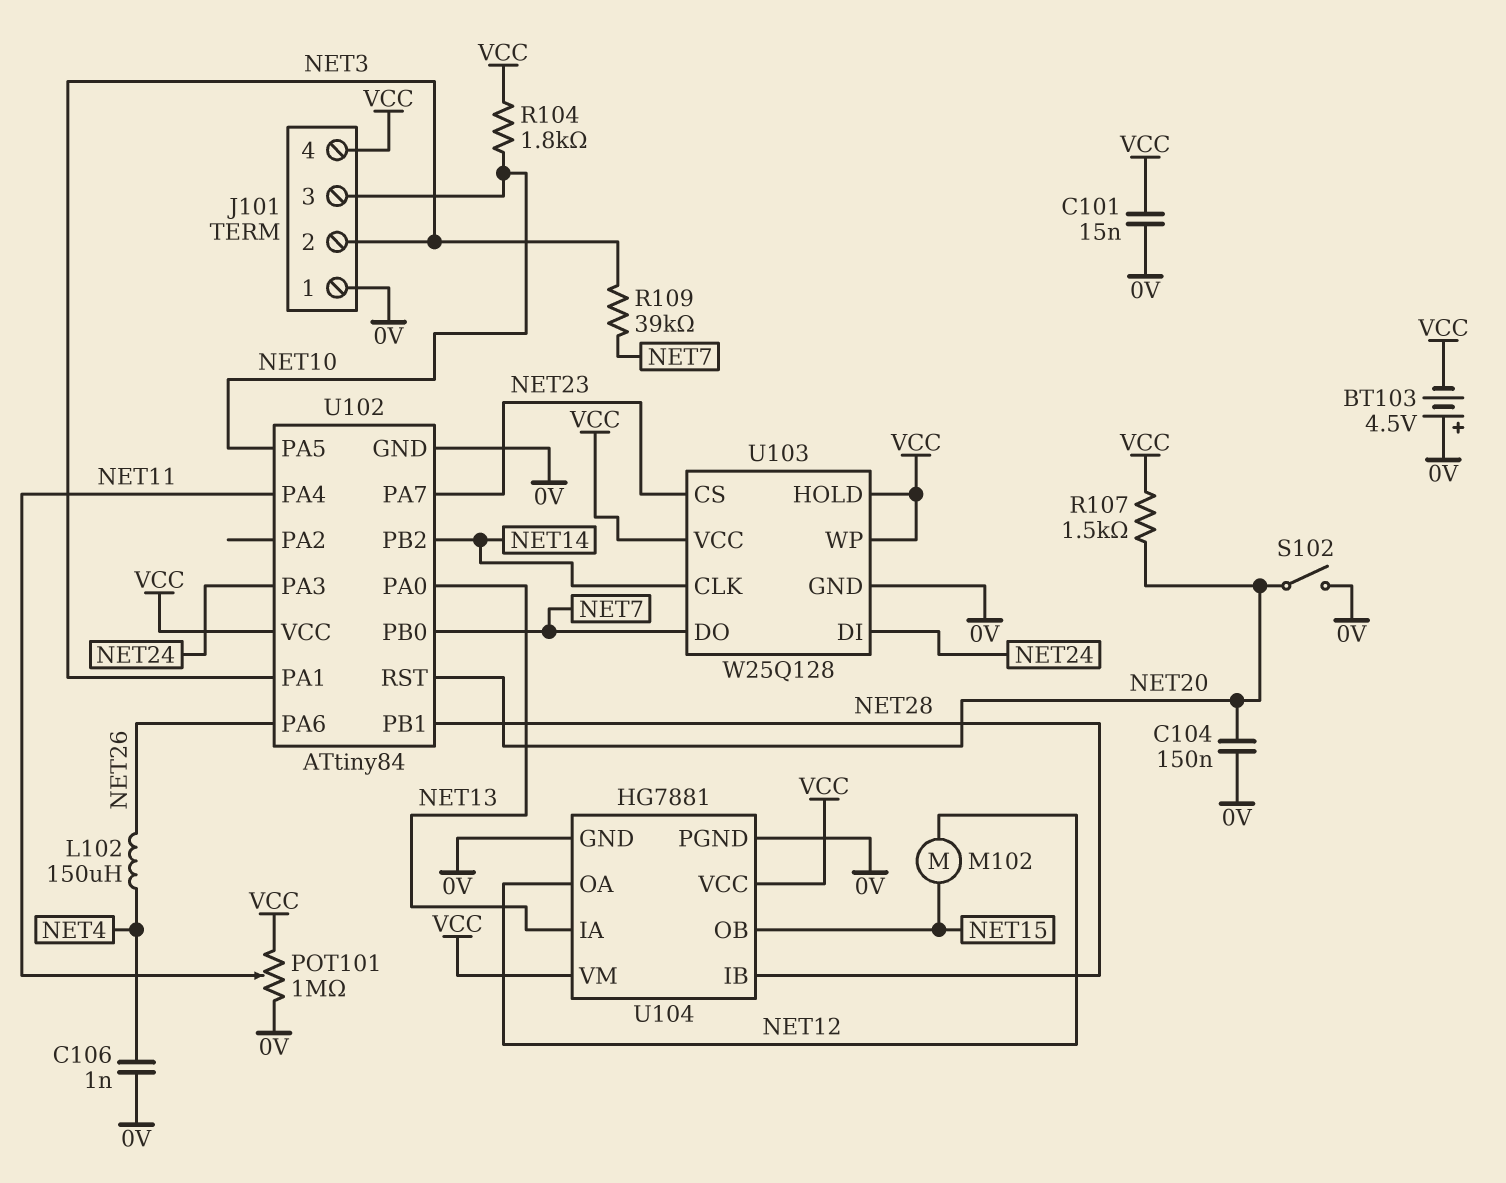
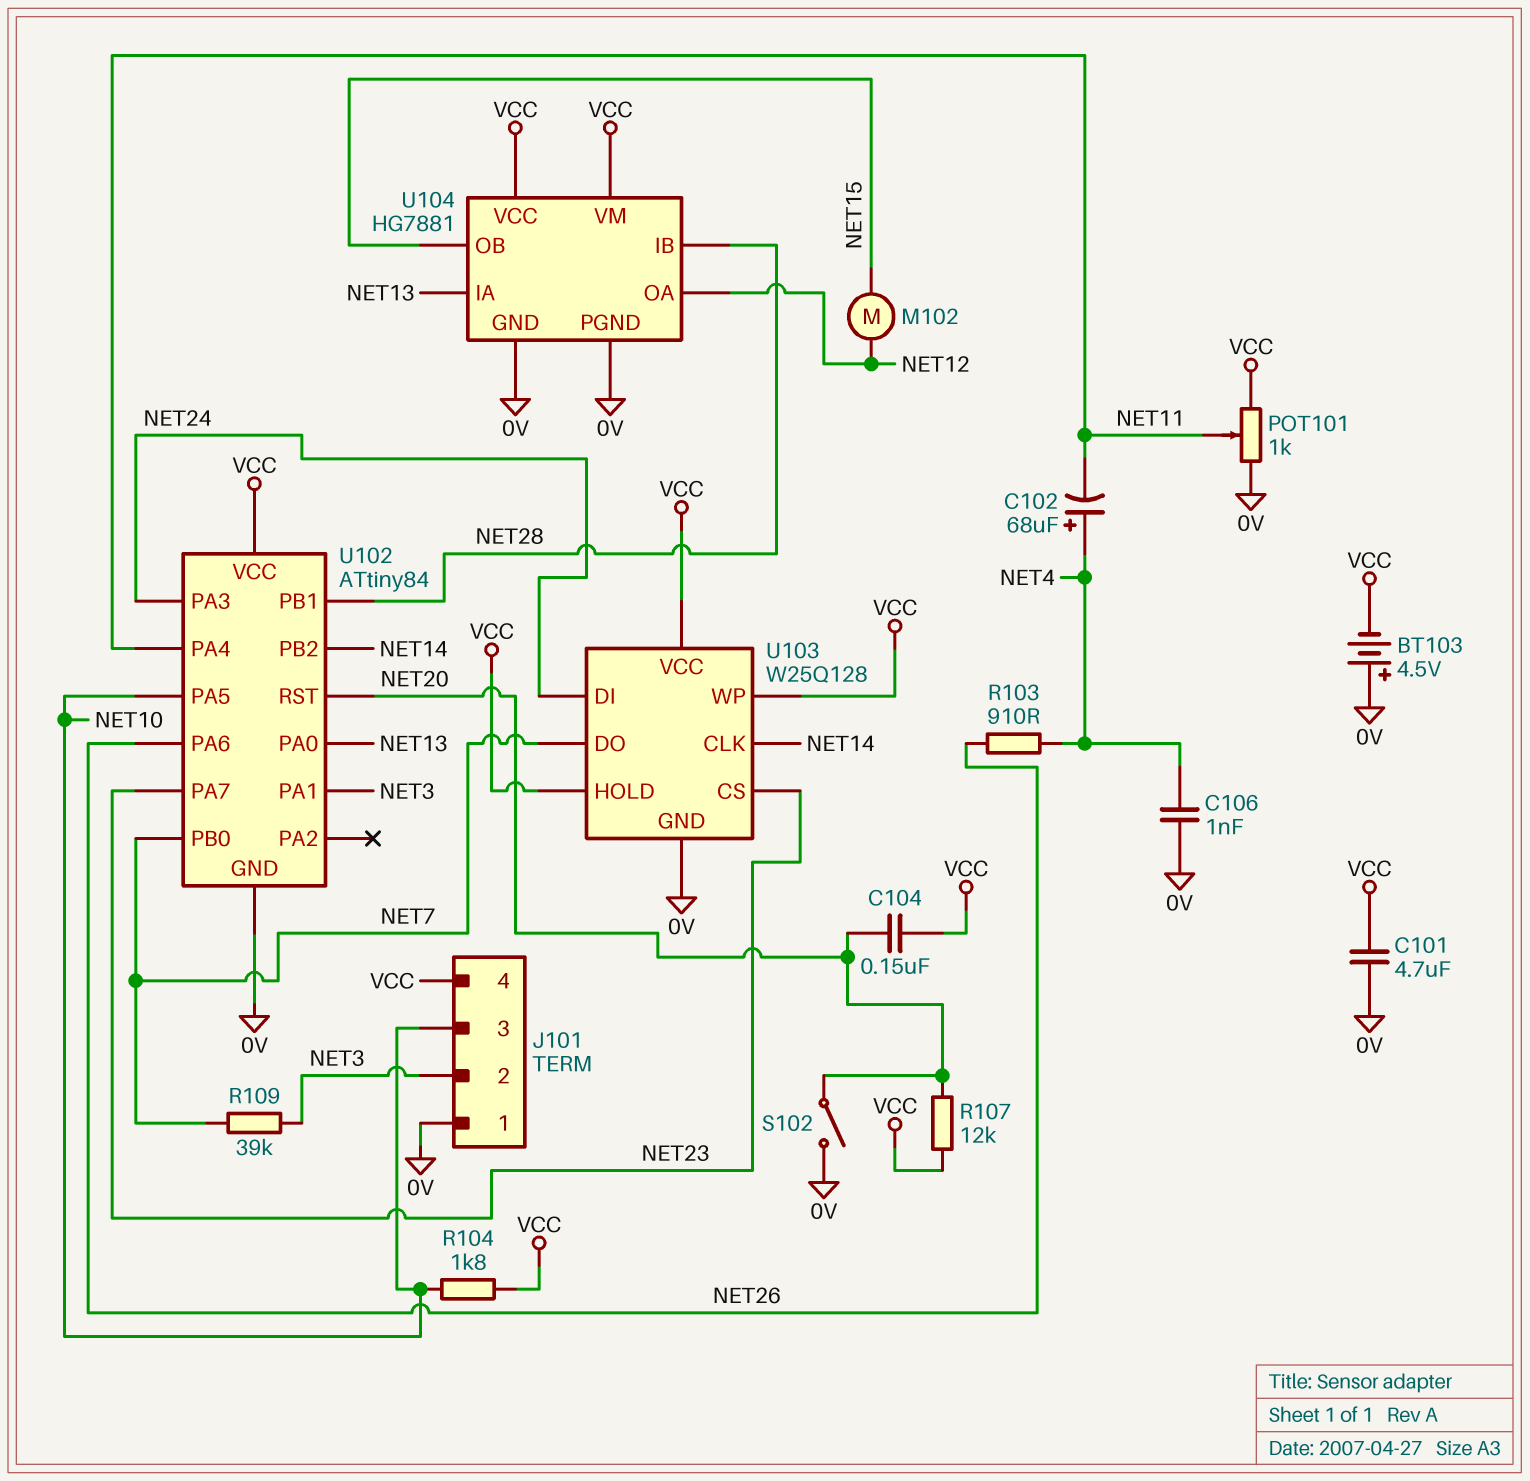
C101: 15nF (0V, VCC) -> 4.7uF (0V, VCC)
C102: none -> 68uF (plus NET4, minus NET11)
C104: 150nF (0V, NET20) -> 150nF (NET20, VCC)
L102: 150uH (NET4, NET26) -> none
POT101: 1M (0V, VCC, wiper NET11) -> 1k (0V, VCC, wiper NET11)
R103: none -> 910 (NET4, NET26)
R107: 1.5k (NET20, VCC) -> 12k (NET20, VCC)

